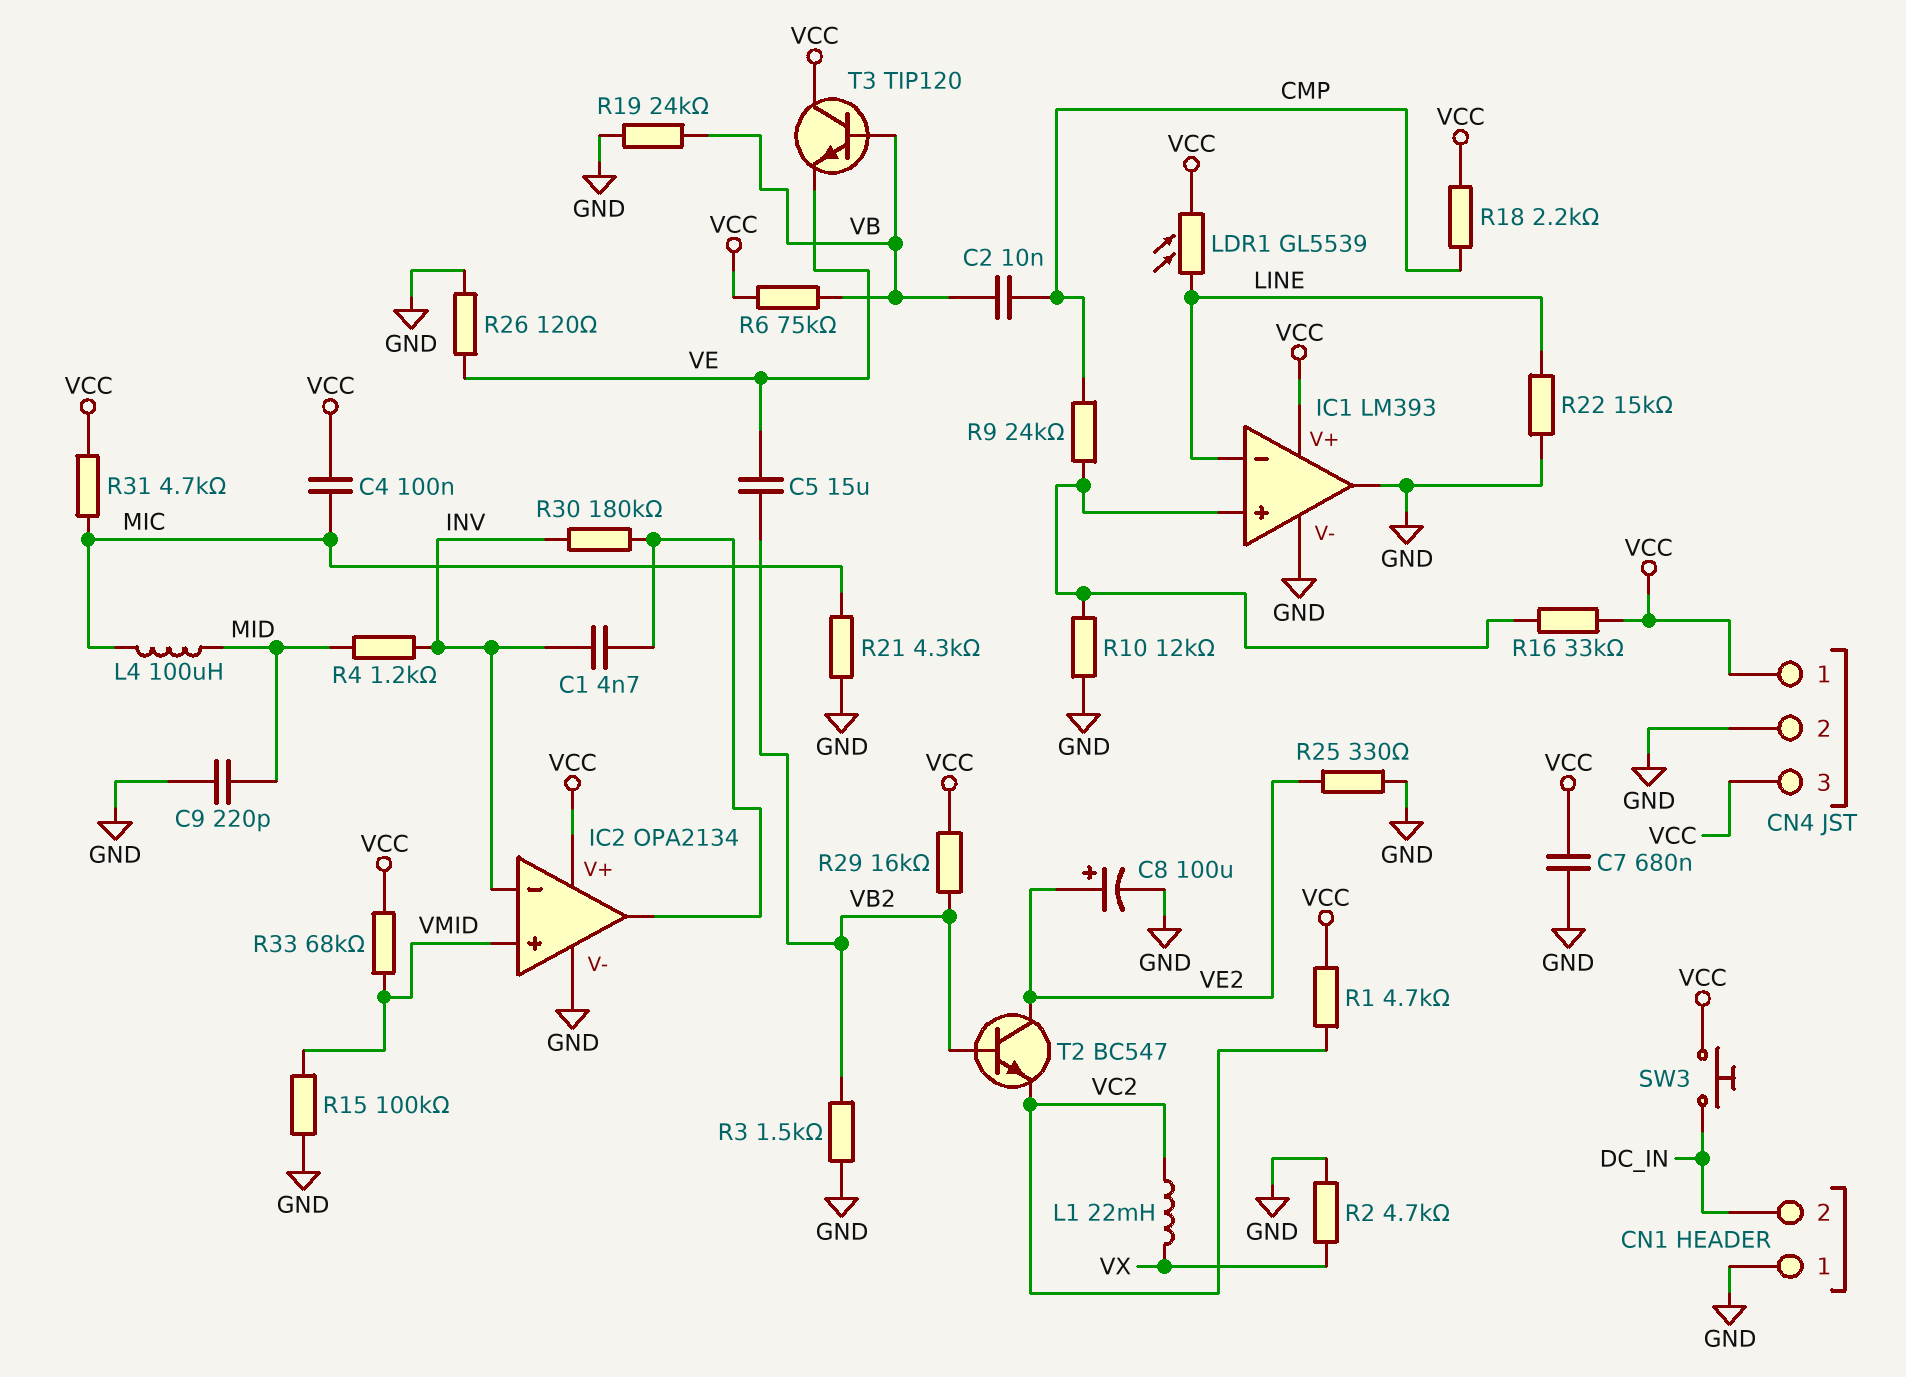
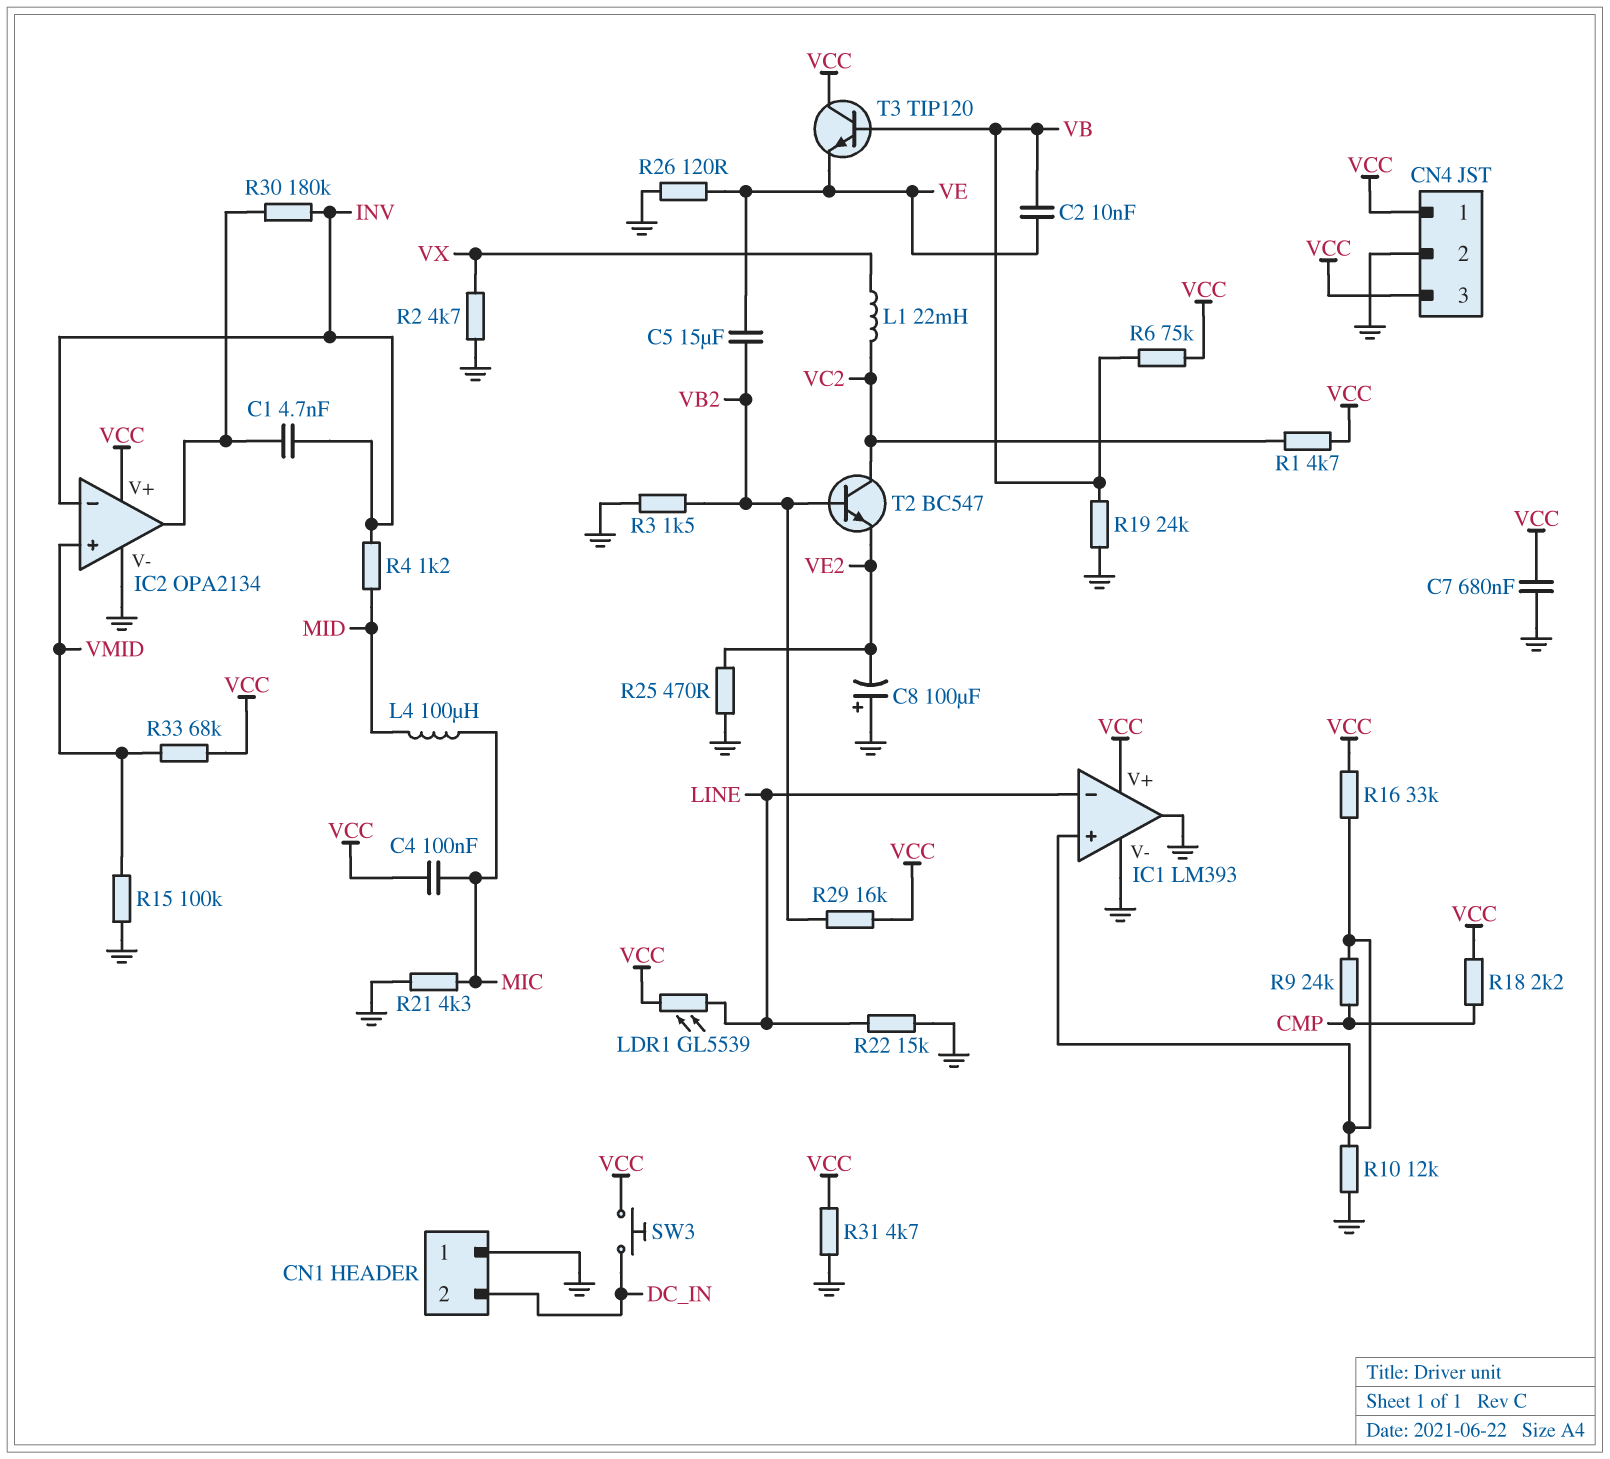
C2: 10nF (CMP, VB) -> 10nF (VB, VE)
C8: 100uF (plus VE2, minus GND) -> 100uF (plus GND, minus VE2)
C9: 220pF (GND, MID) -> none
R25: 330 (GND, VE2) -> 470 (GND, VE2)
R31: 4.7k (MIC, VCC) -> 4.7k (GND, VCC)
T2: NPN BC547 (B VB2, C VE2, E VC2) -> NPN BC547 (B VB2, C VC2, E VE2)

